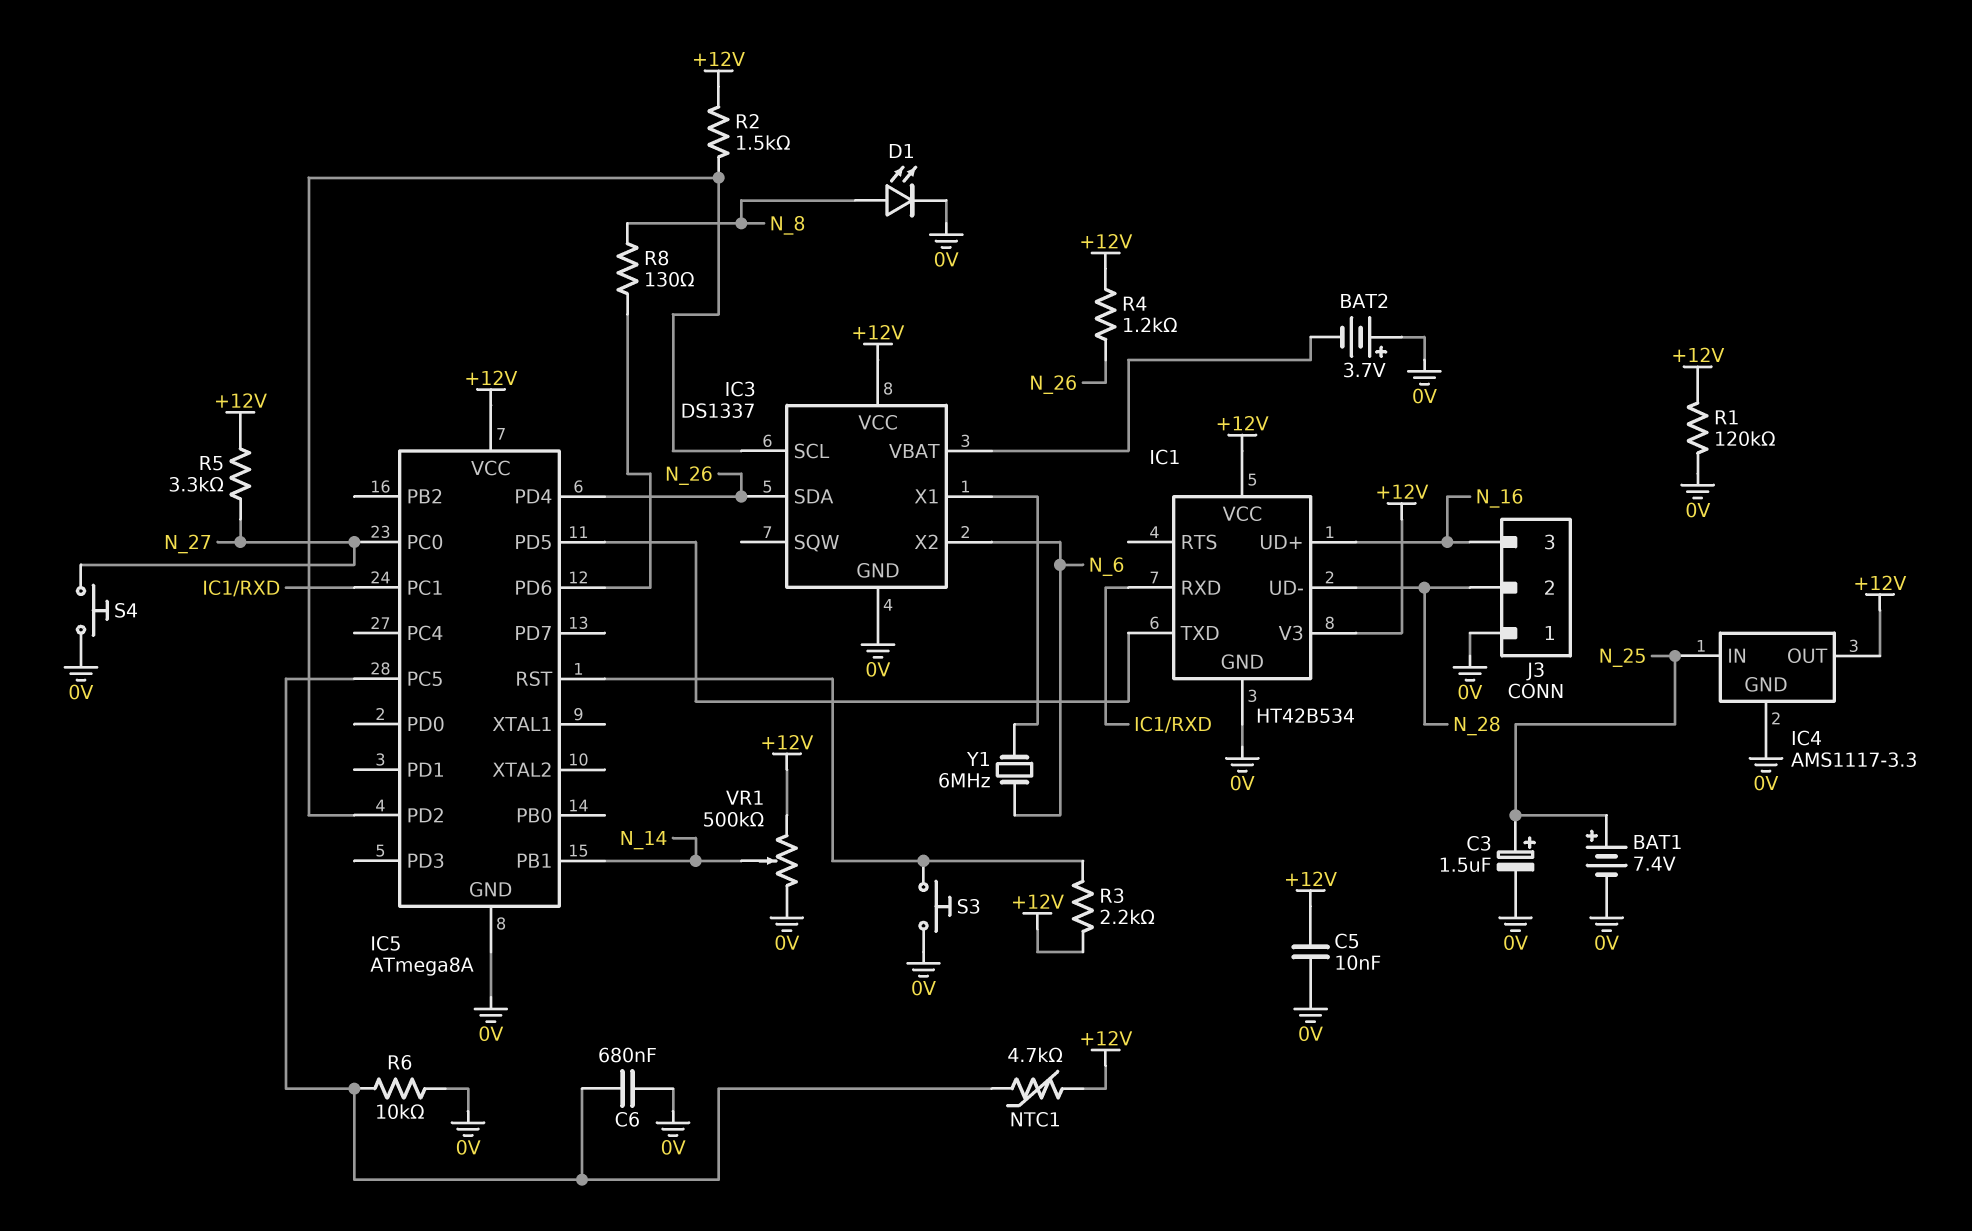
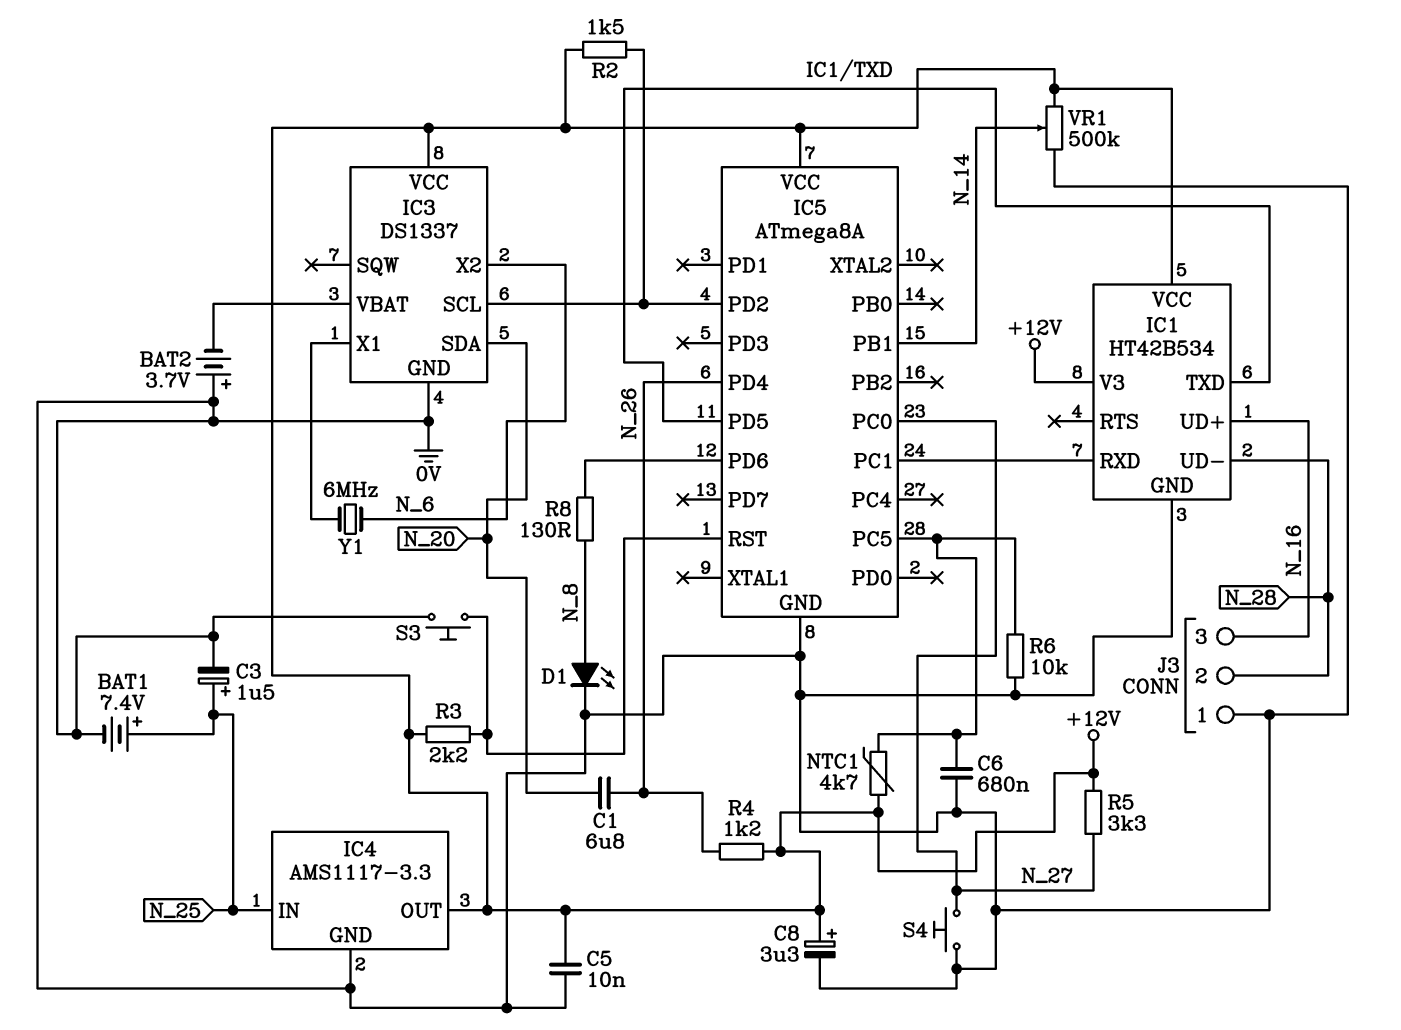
C1: none -> 6.8uF (N_20, N_26)
C8: none -> 3.3uF (plus +12V, minus 0V)
IC3 pin SDA: N_26 -> N_20
R1: 120k (+12V, 0V) -> none

